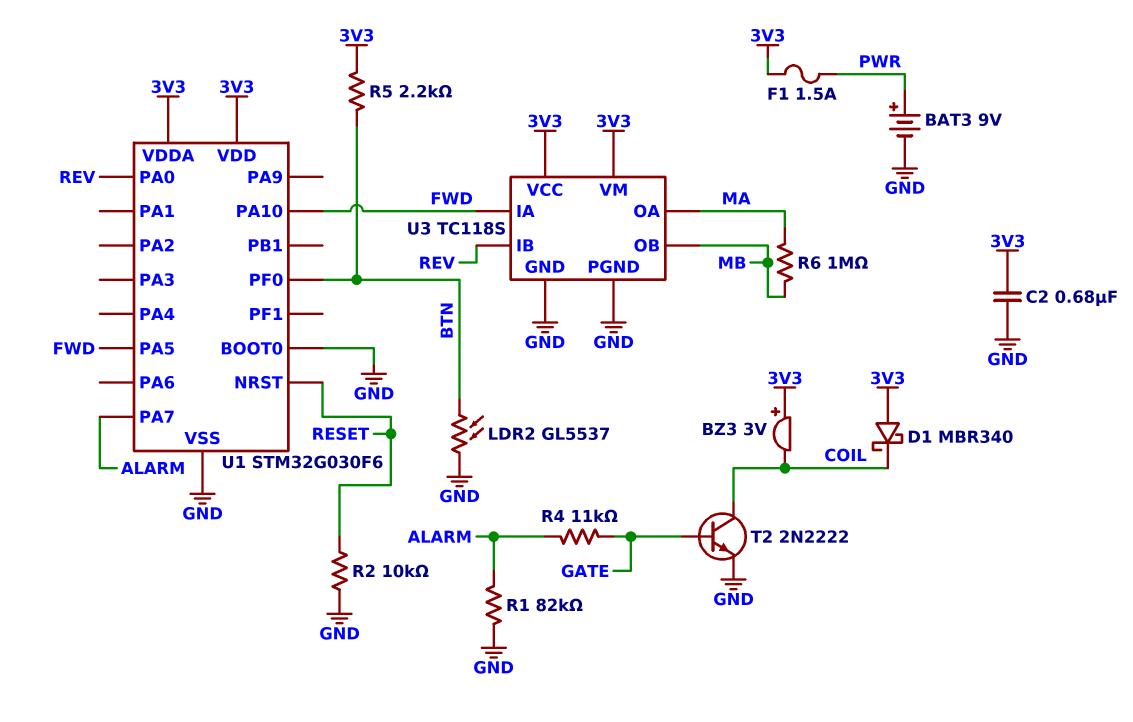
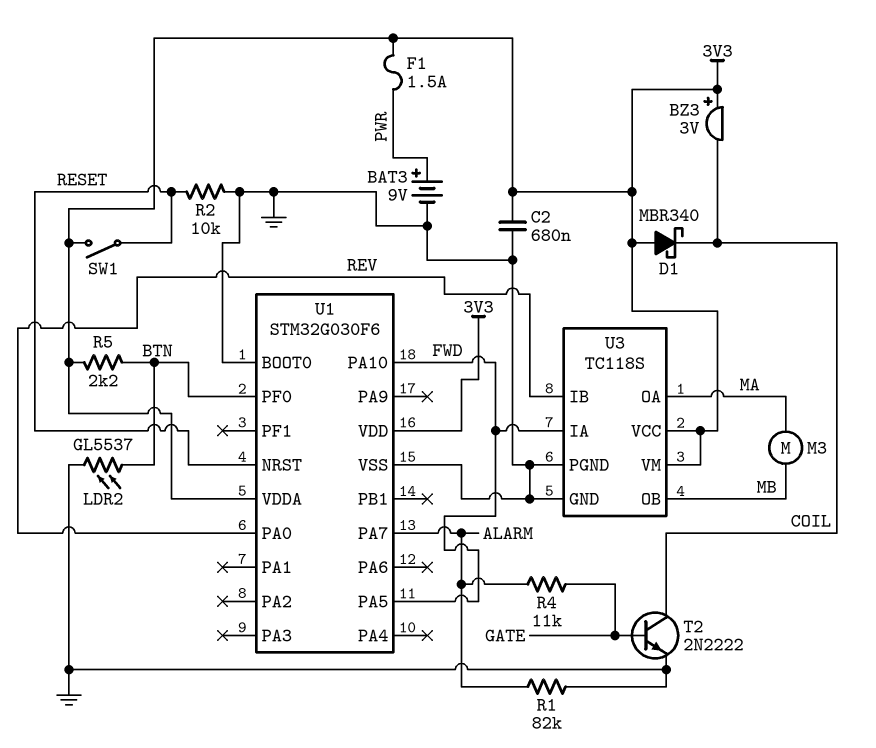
M3: none -> motor (MA, MB)
R6: 1M (MA, MB) -> none
SW1: none -> switch (3V3, RESET)

